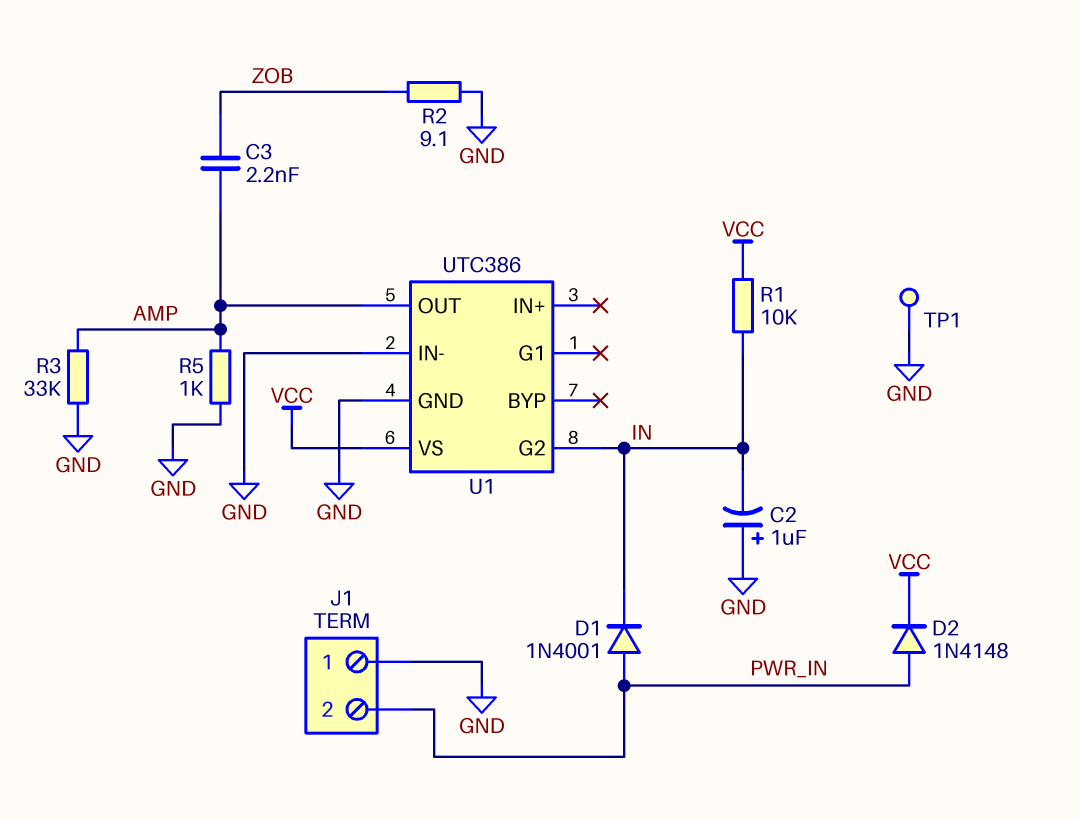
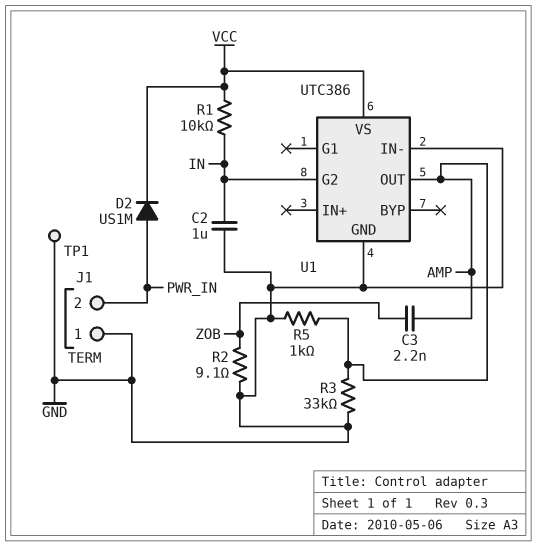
C2: 1uF (plus GND, minus IN) -> 1uF (GND, IN)
D1: diode 1N4001 (A PWR_IN, K IN) -> none
D2: diode 1N4148 (A PWR_IN, K VCC) -> diode US1M (A PWR_IN, K VCC)

